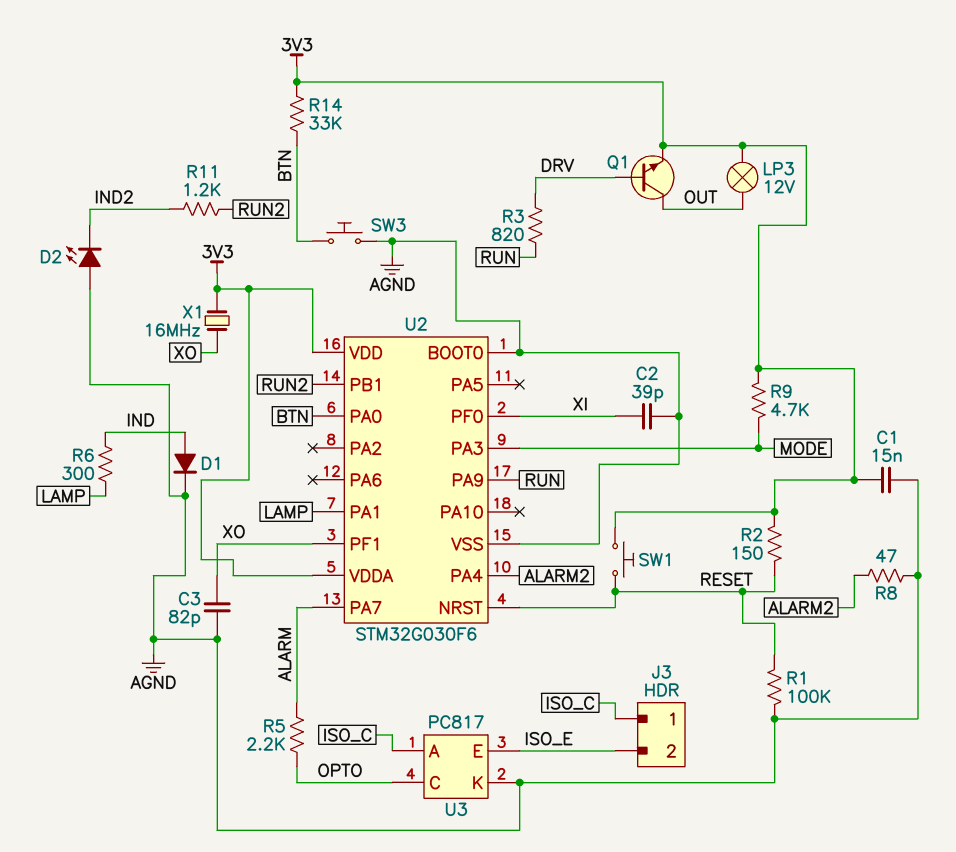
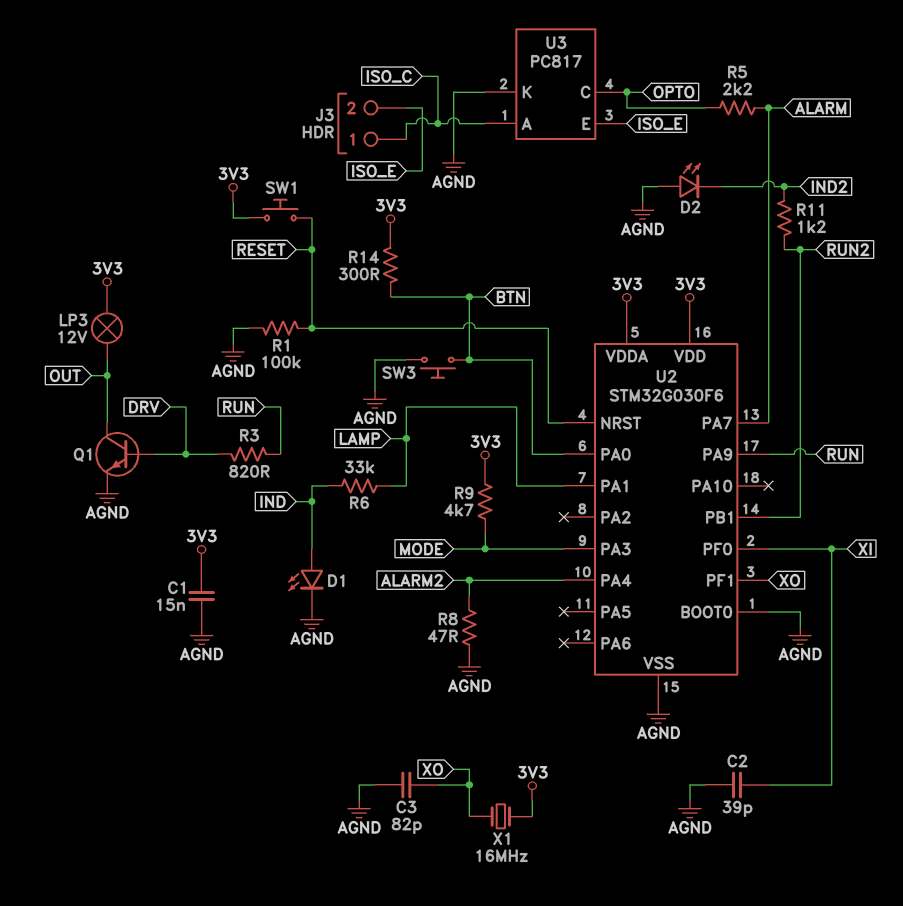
D1: diode (A IND, K AGND) -> LED (A IND, K AGND)
Q1: NPN (B DRV, C OUT, E 3V3) -> NPN (B DRV, C OUT, E AGND)
R2: 150 (3V3, RESET) -> none
R6: 300 (IND, LAMP) -> 33k (IND, LAMP)
R14: 33k (3V3, BTN) -> 300 (3V3, BTN)

